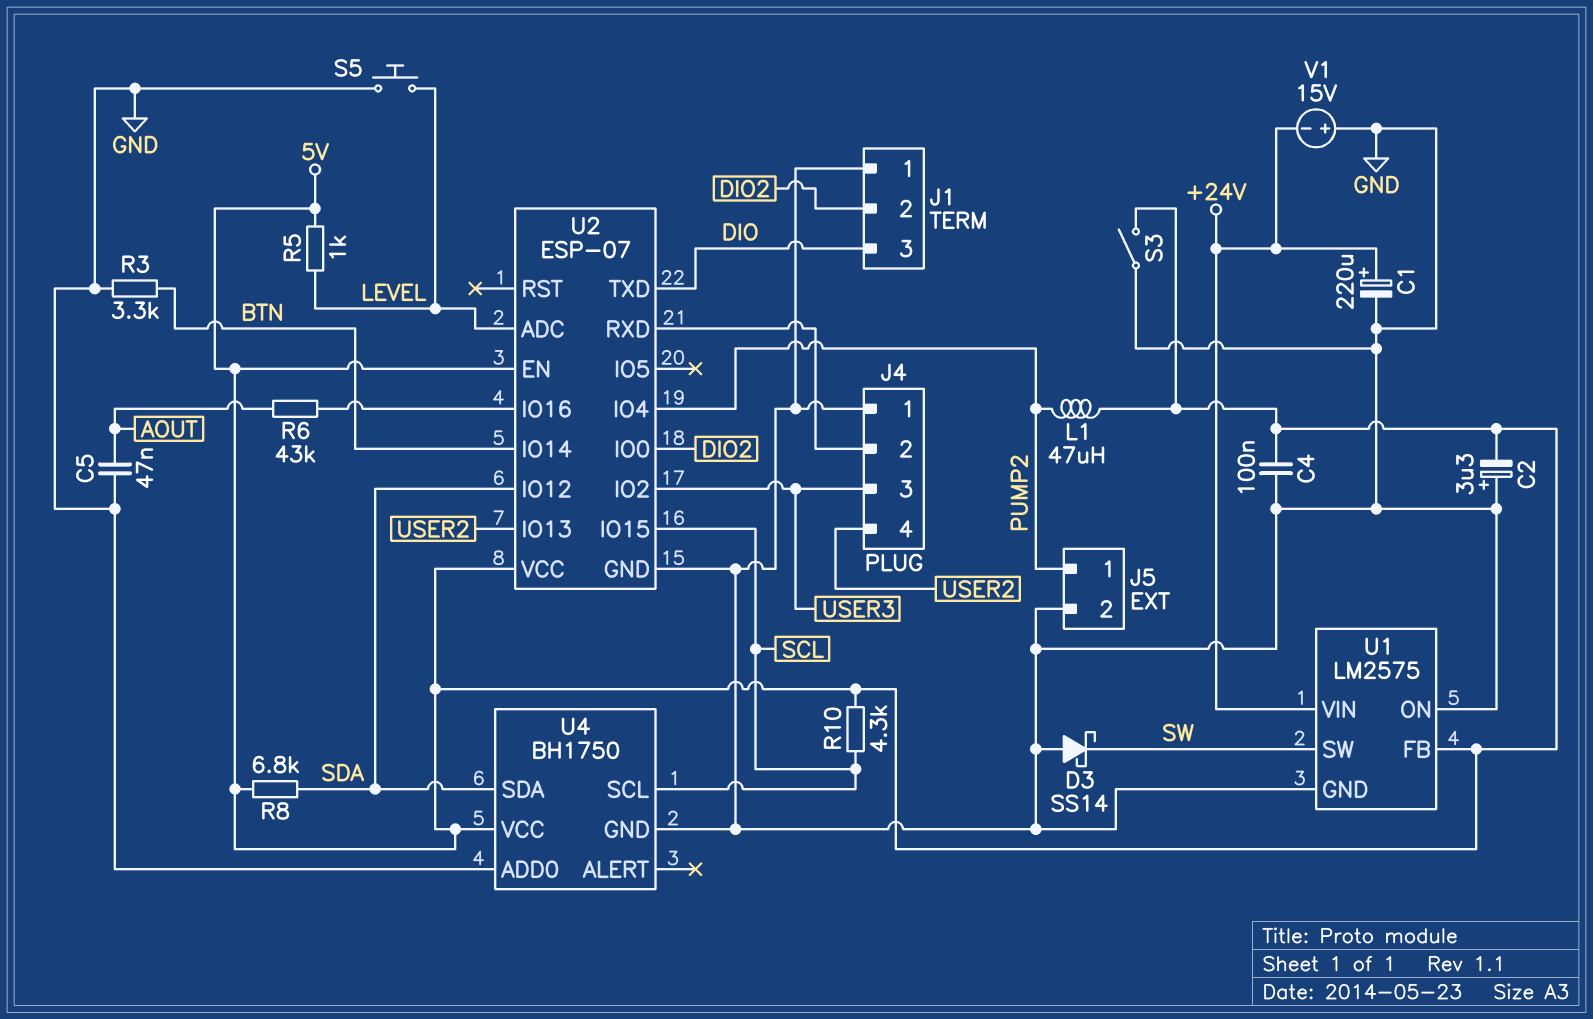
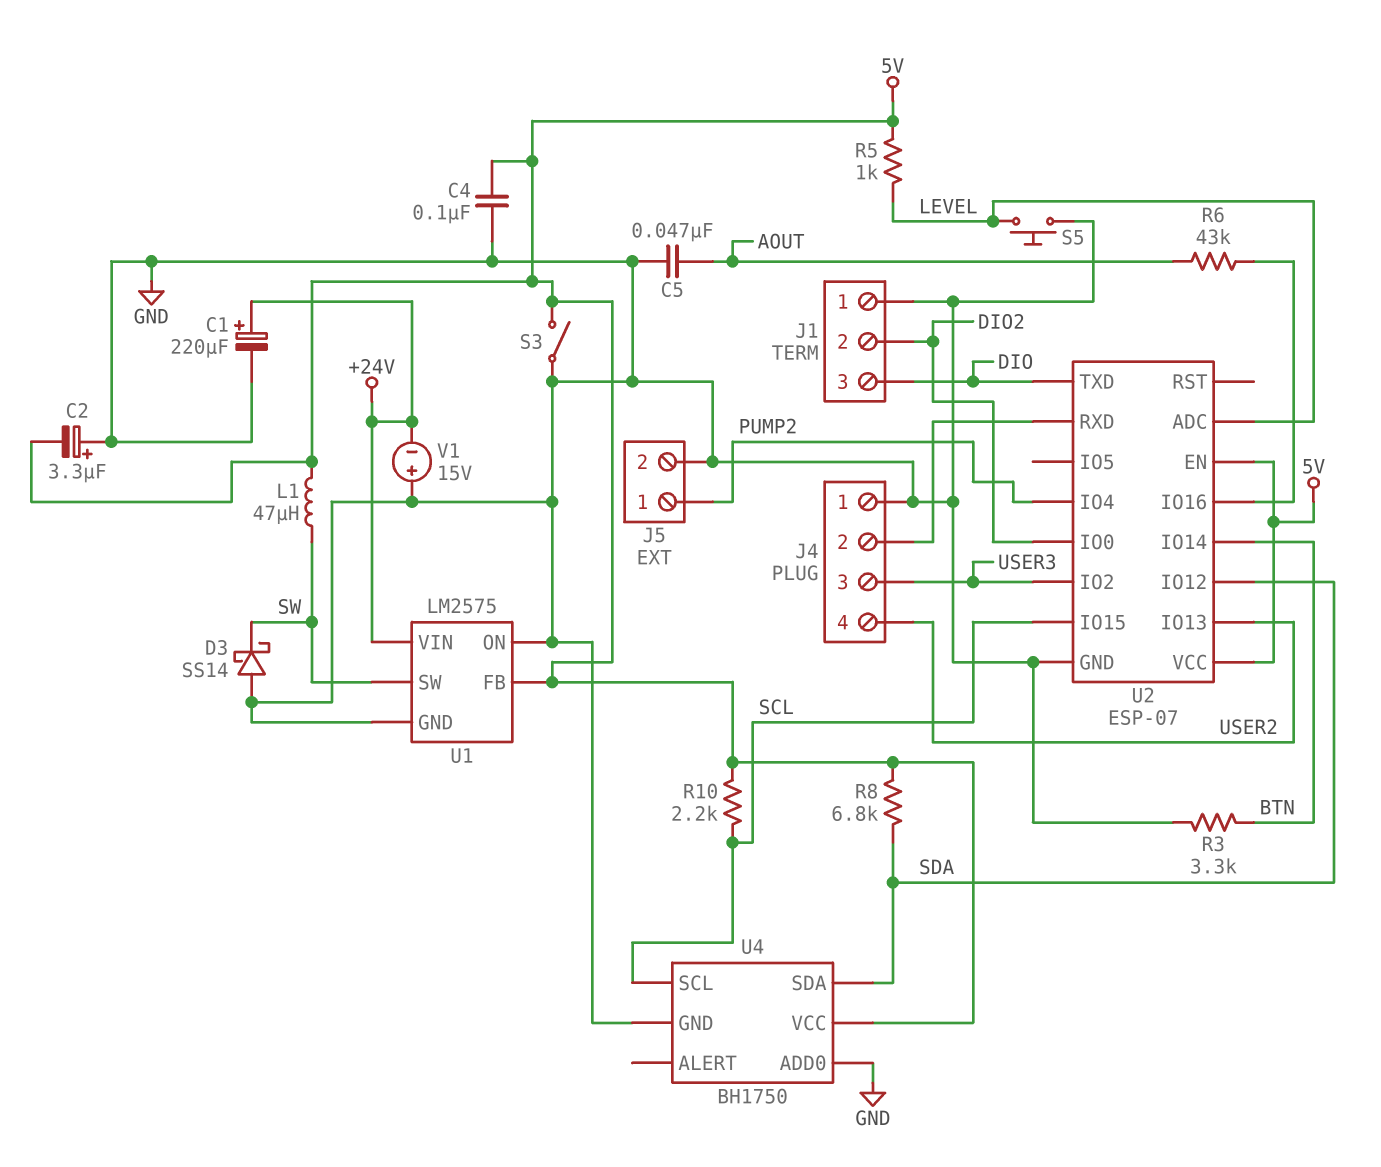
L1: 47uH (5V, PUMP2) -> 47uH (5V, SW)
R10: 4.3k (5V, SCL) -> 2.2k (5V, SCL)

